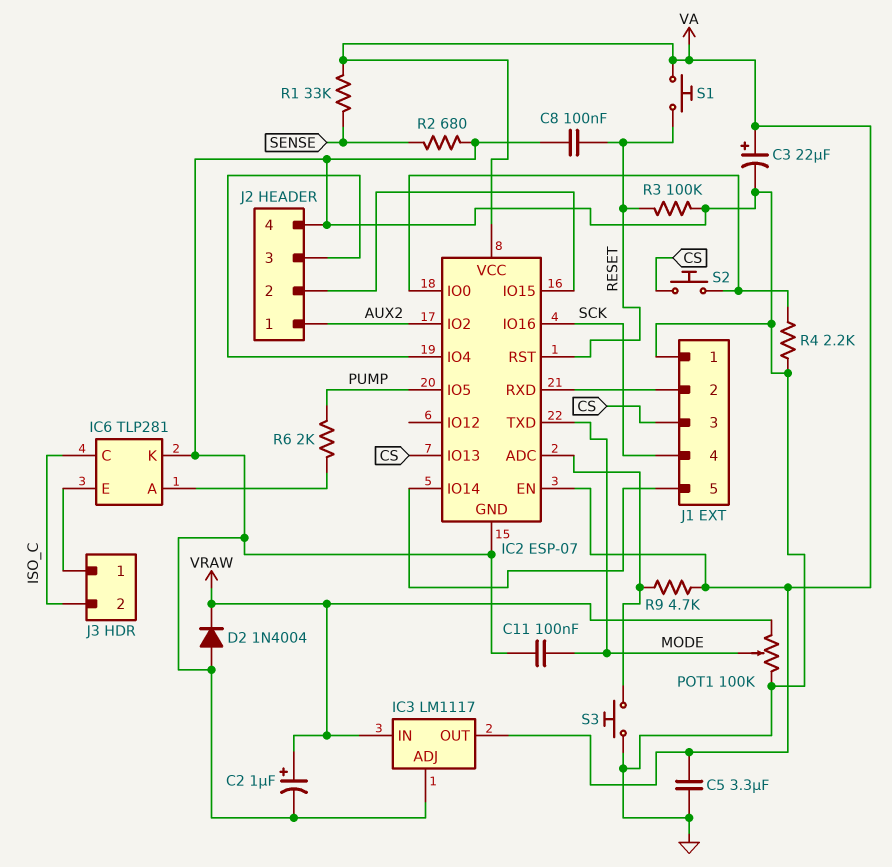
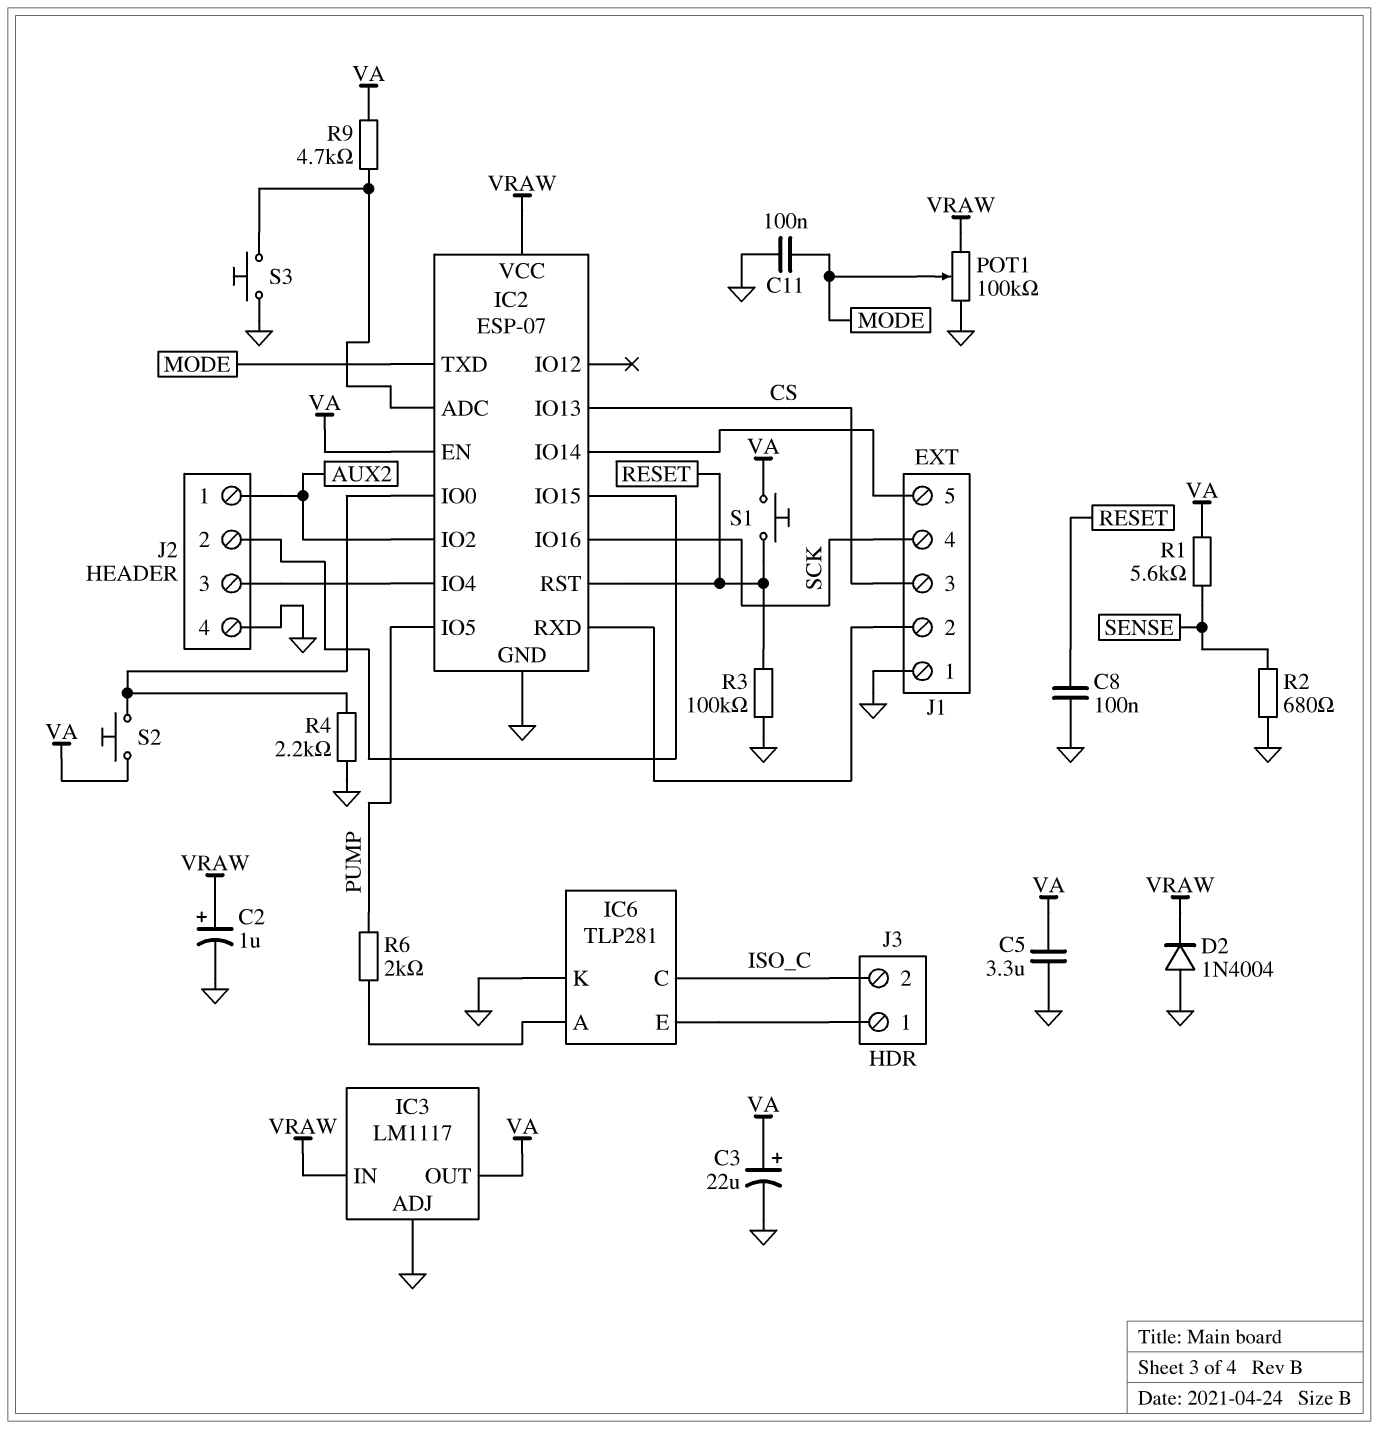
IC2 pin VCC: VA -> VRAW
R1: 33k (SENSE, VA) -> 5.6k (SENSE, VA)
S2: button (CS, IC2/IO0) -> button (IC2/IO0, VA)

